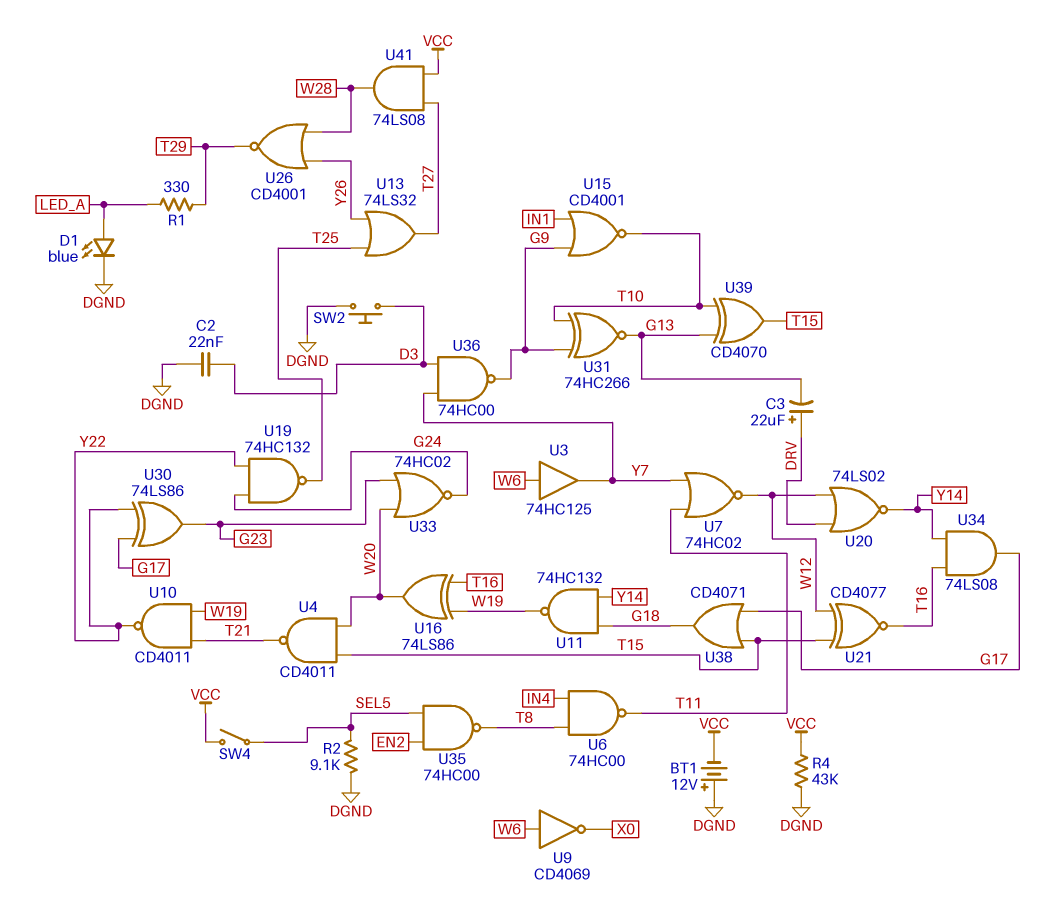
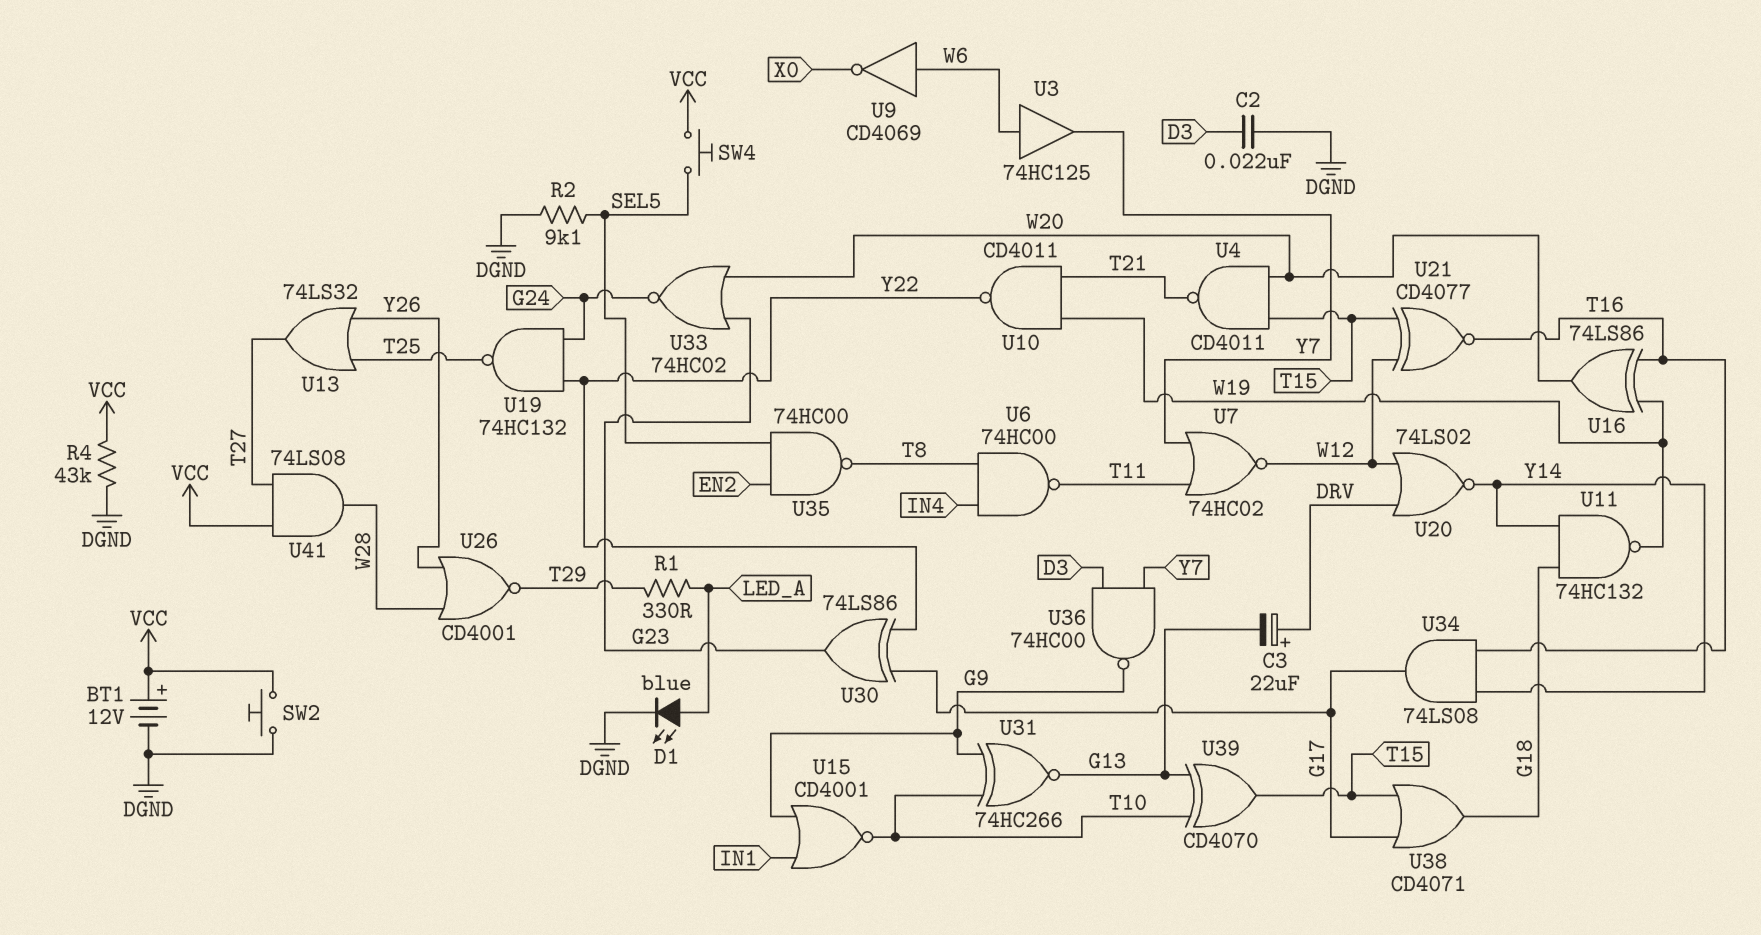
BT1: 12V (plus DGND, minus VCC) -> 12V (plus VCC, minus DGND)
SW2: button (D3, DGND) -> button (DGND, VCC)
SW4: switch (SEL5, VCC) -> button (SEL5, VCC)

